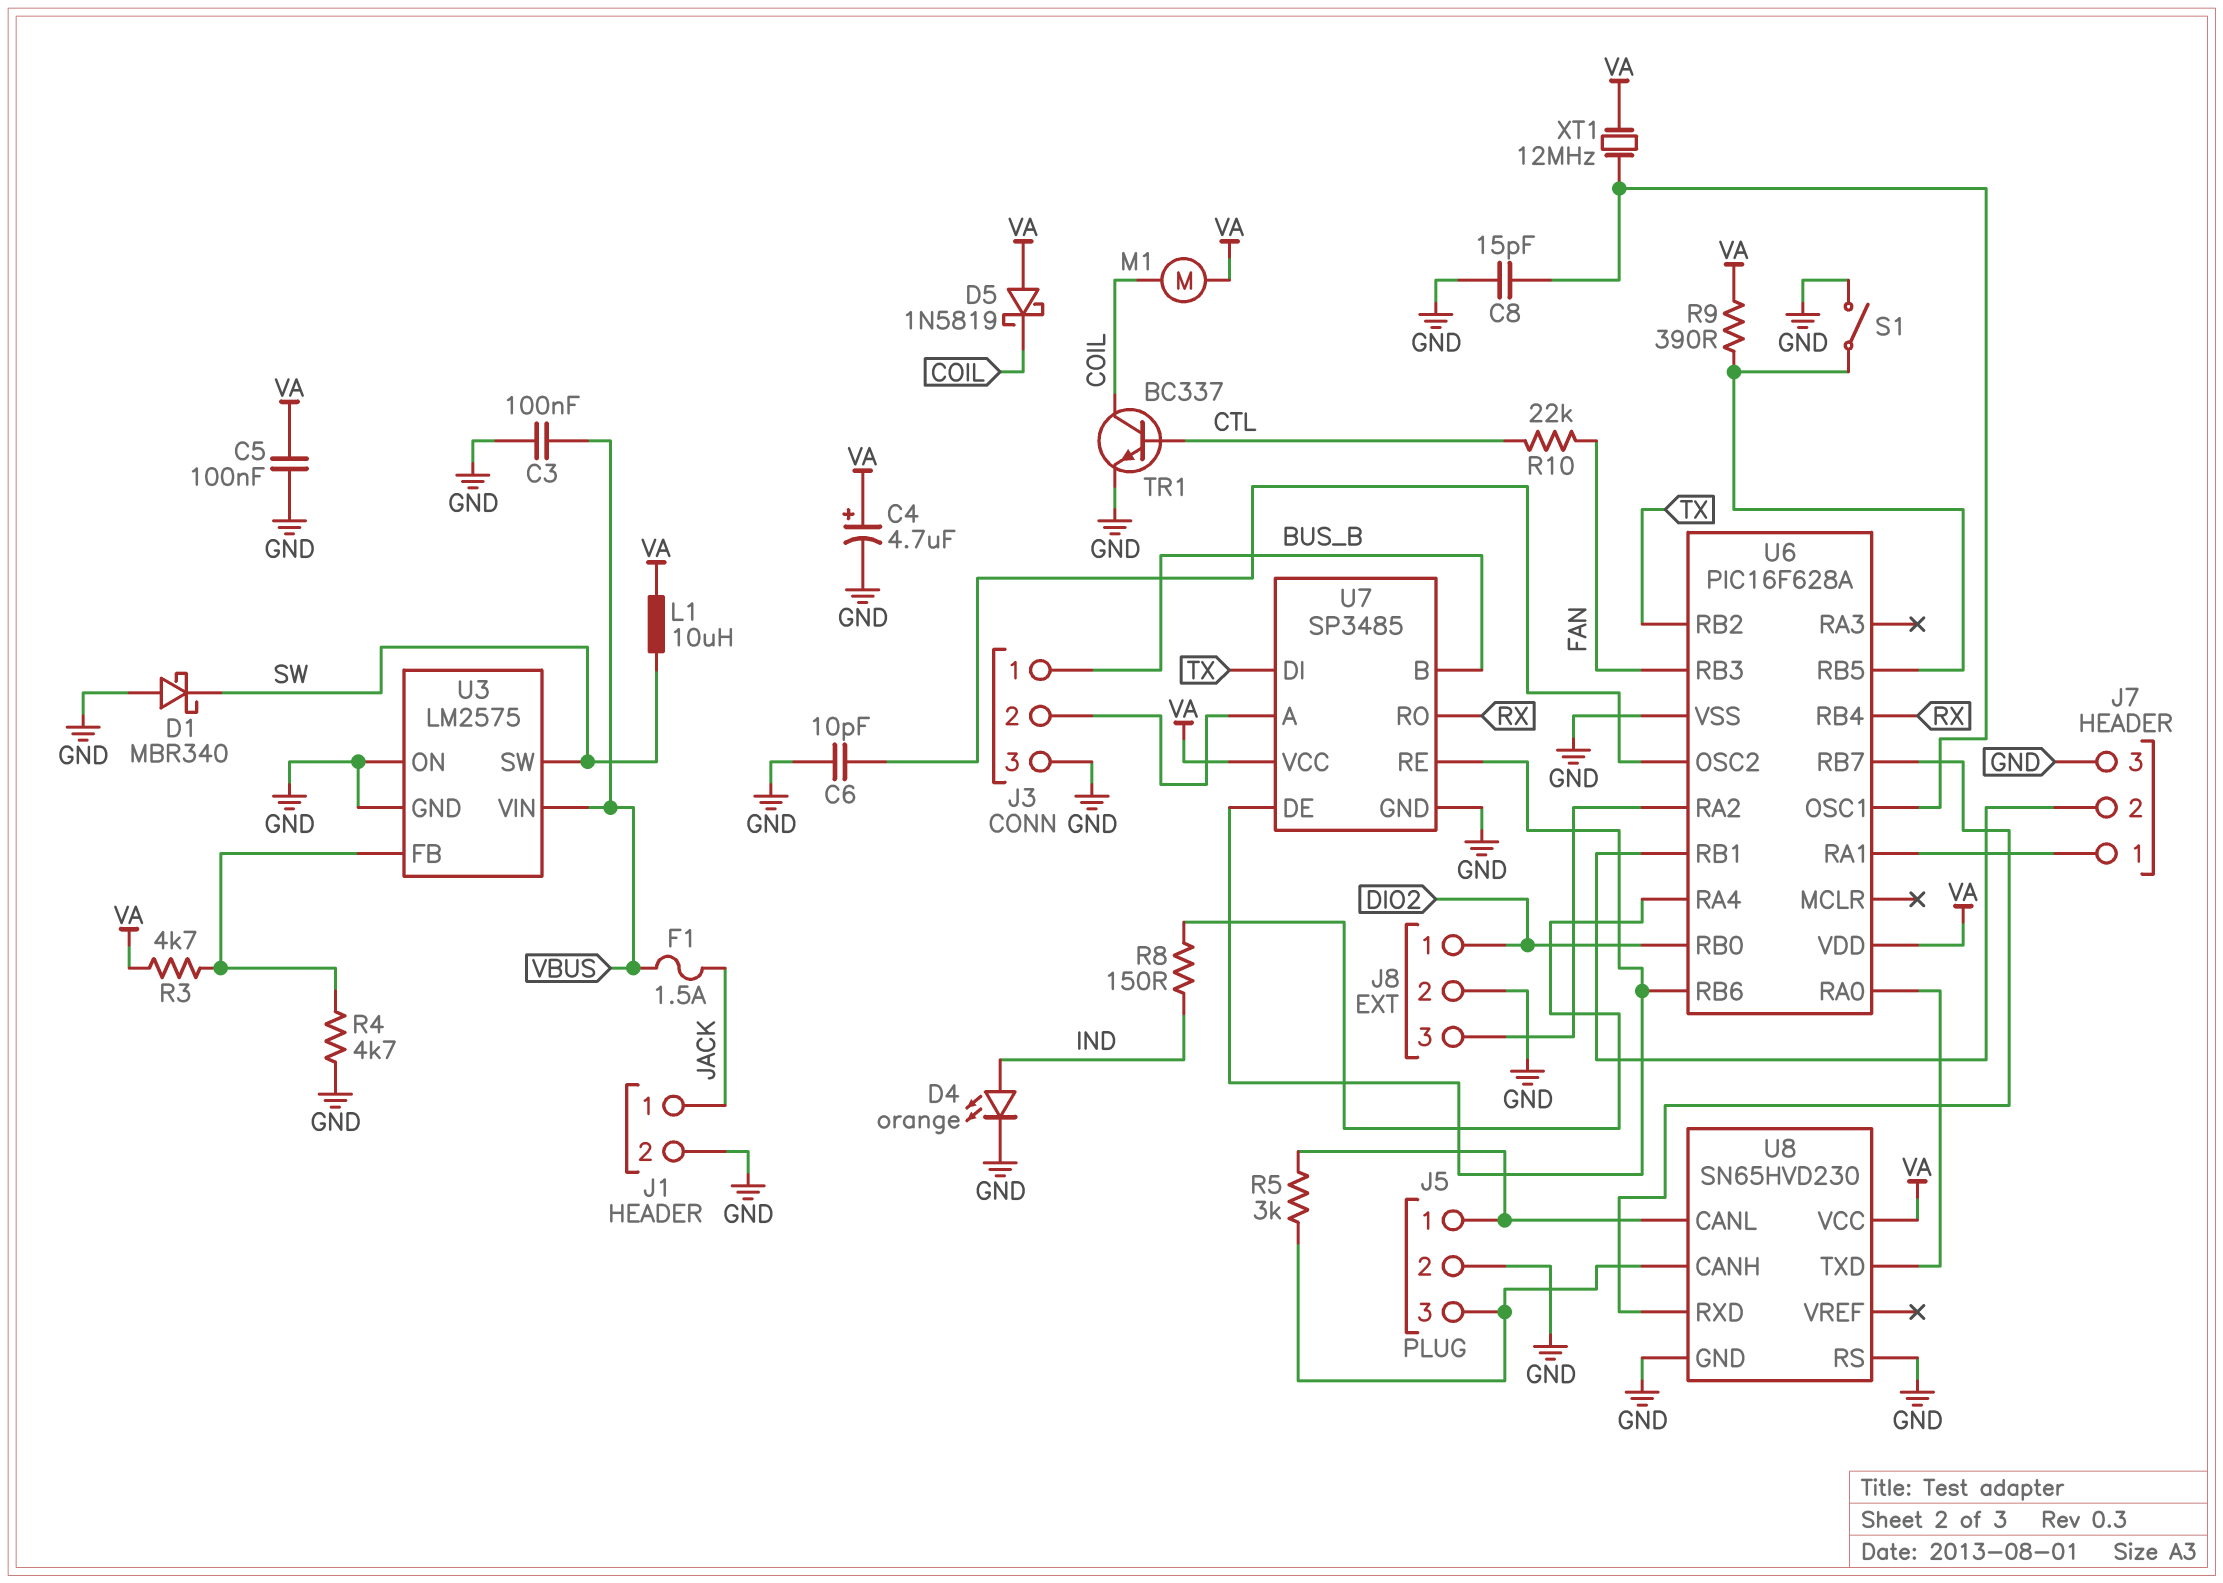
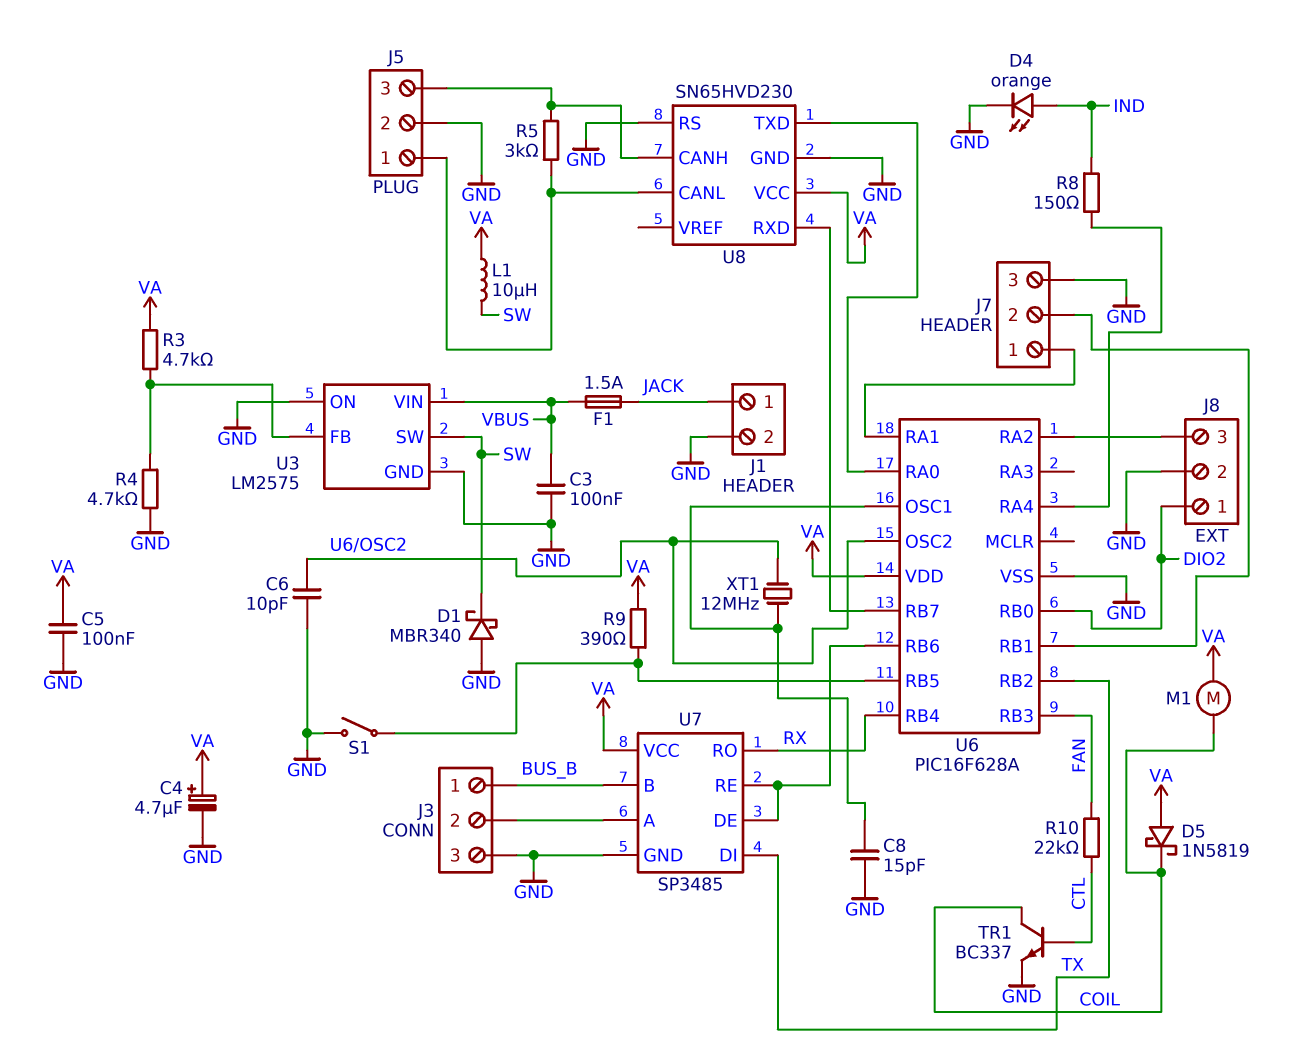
XT1: 12MHz (U6/OSC1, VA) -> 12MHz (U6/OSC1, U6/OSC2)

